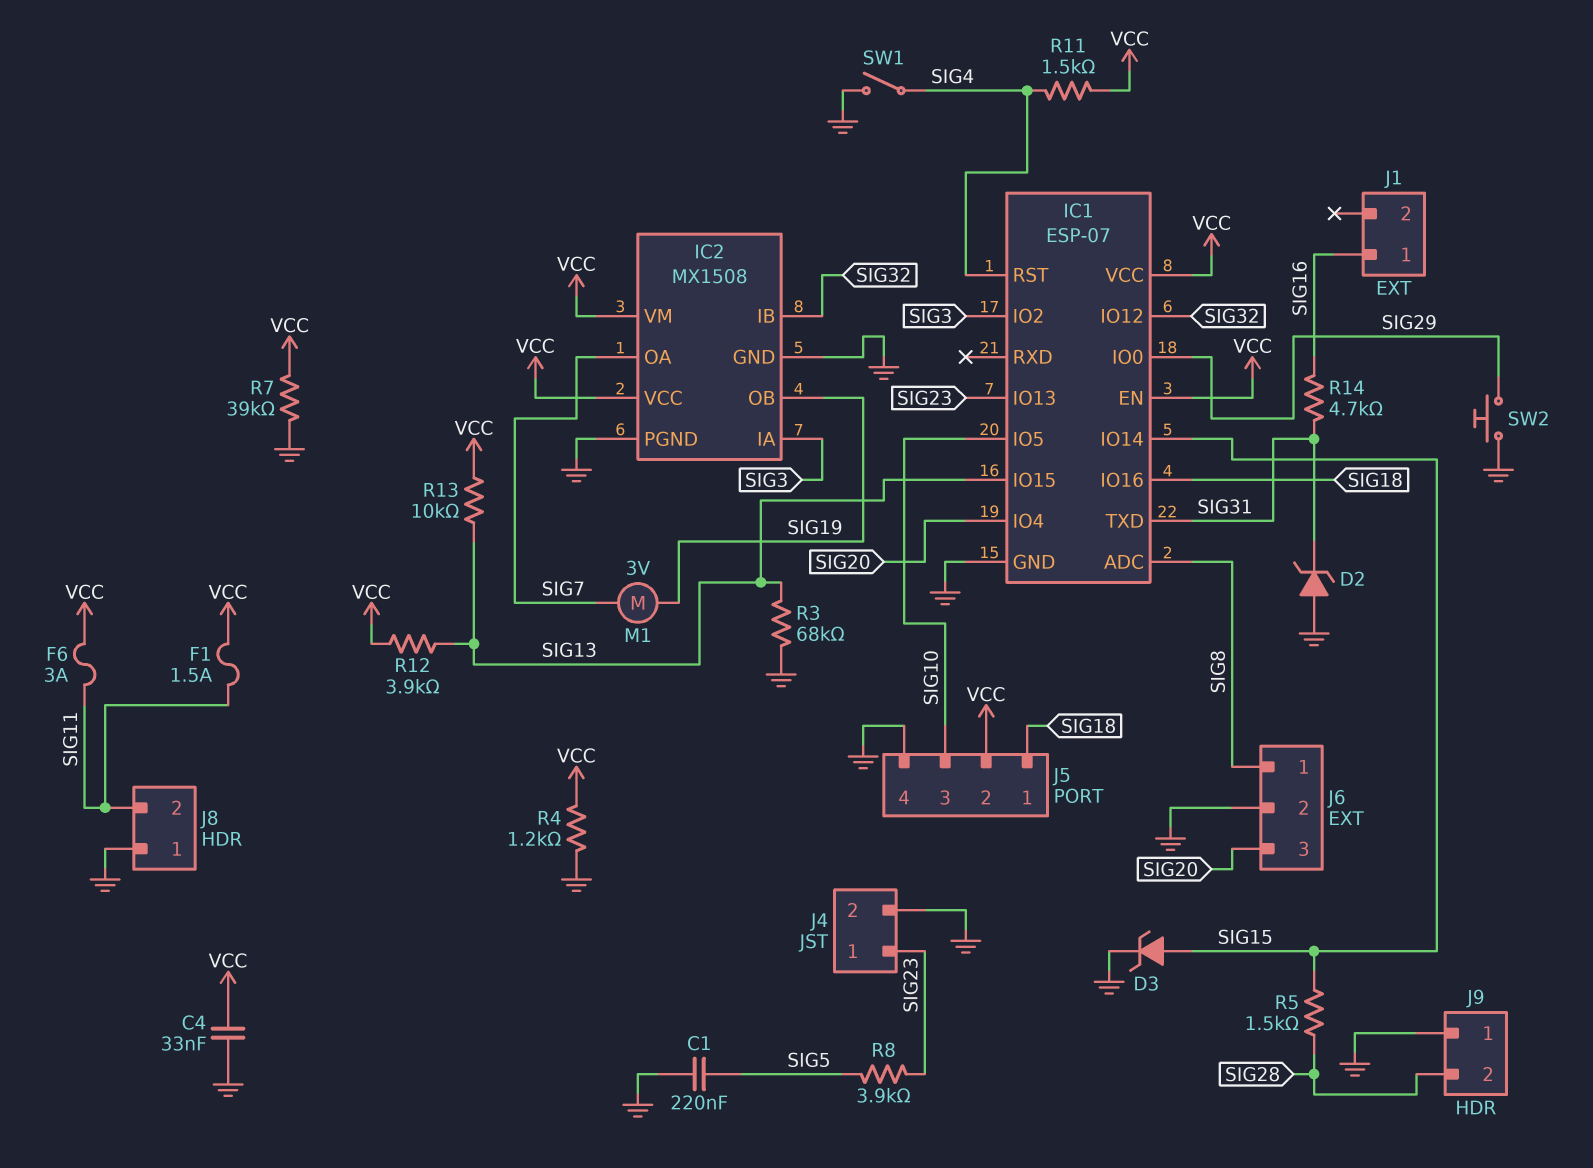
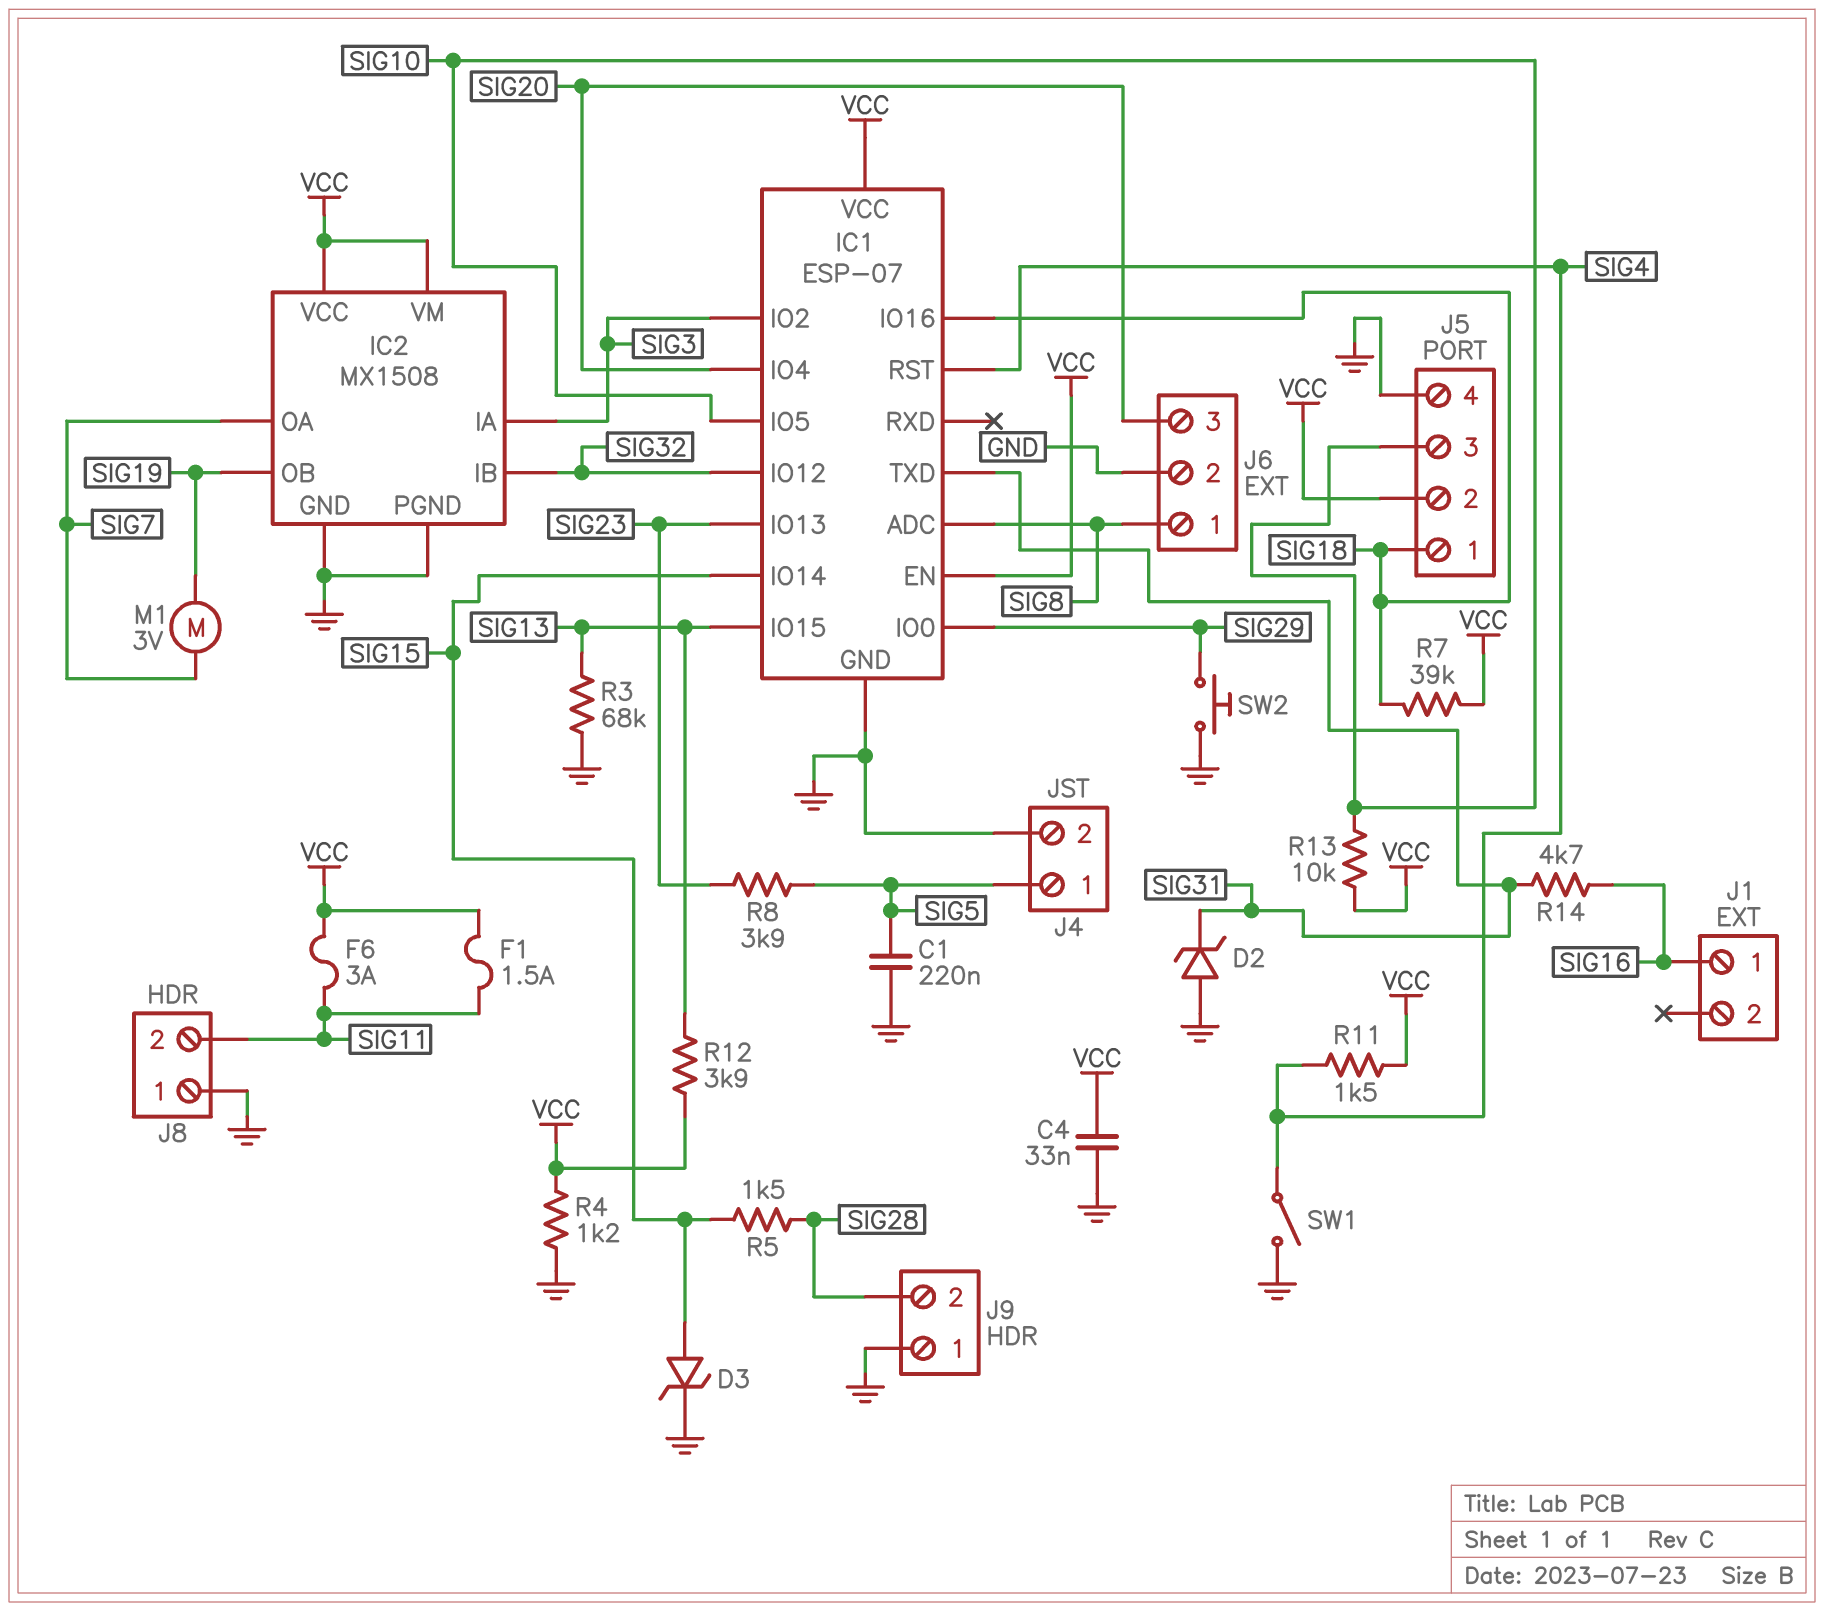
J4 pin 1: SIG23 -> SIG5
R7: 39k (GND, VCC) -> 39k (SIG18, VCC)
R13: 10k (SIG13, VCC) -> 10k (SIG10, VCC)

